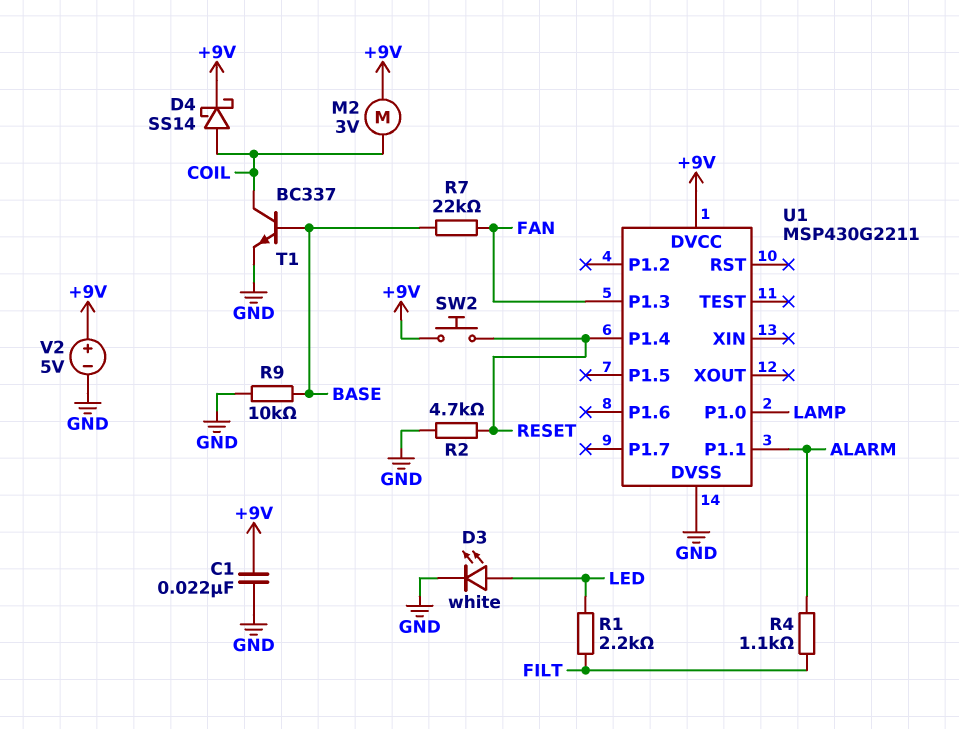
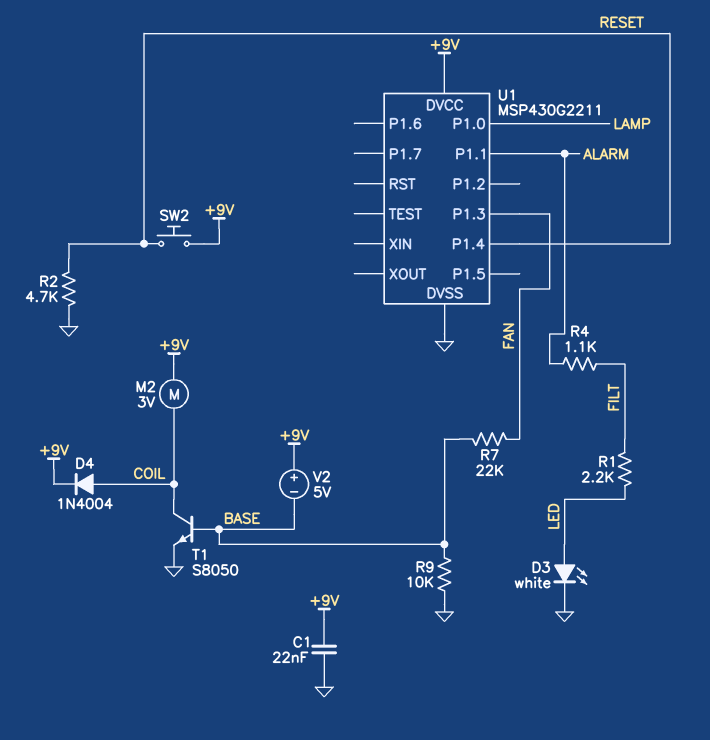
D4: schottky SS14 (A COIL, K +9V) -> diode 1N4004 (A COIL, K +9V)
T1: NPN BC337 (B BASE, C COIL, E GND) -> NPN S8050 (B BASE, C COIL, E GND)
V2: 5V (plus +9V, minus GND) -> 5V (plus +9V, minus BASE)

